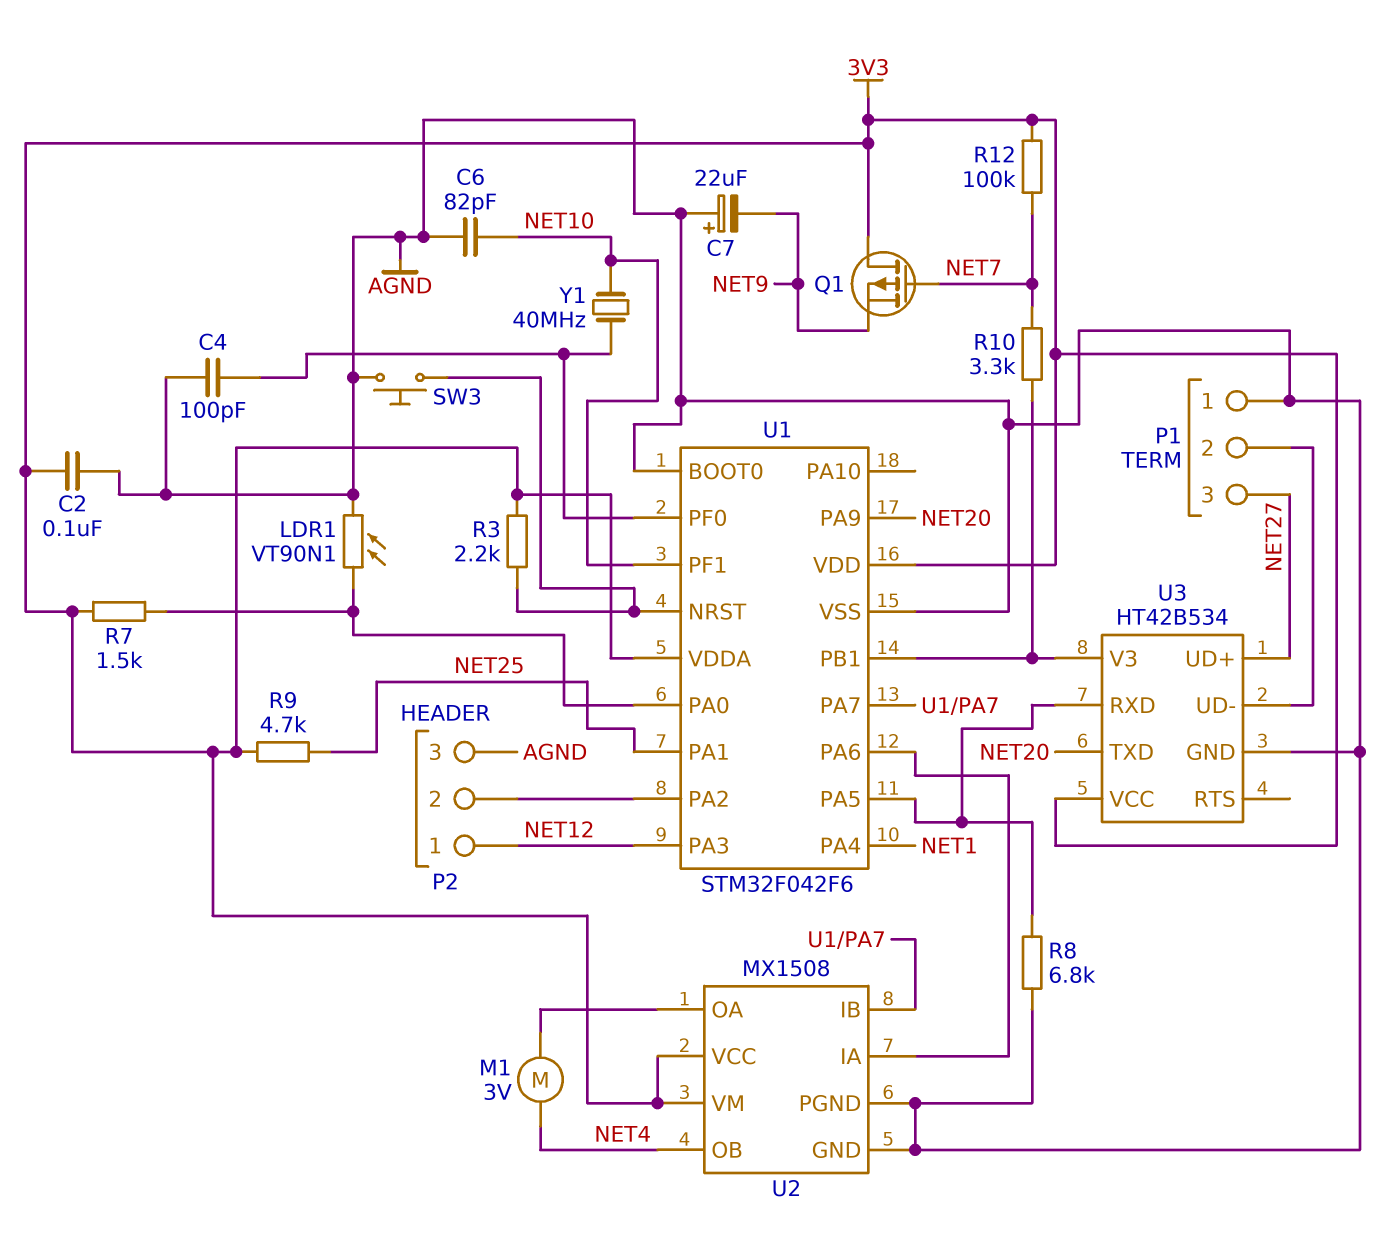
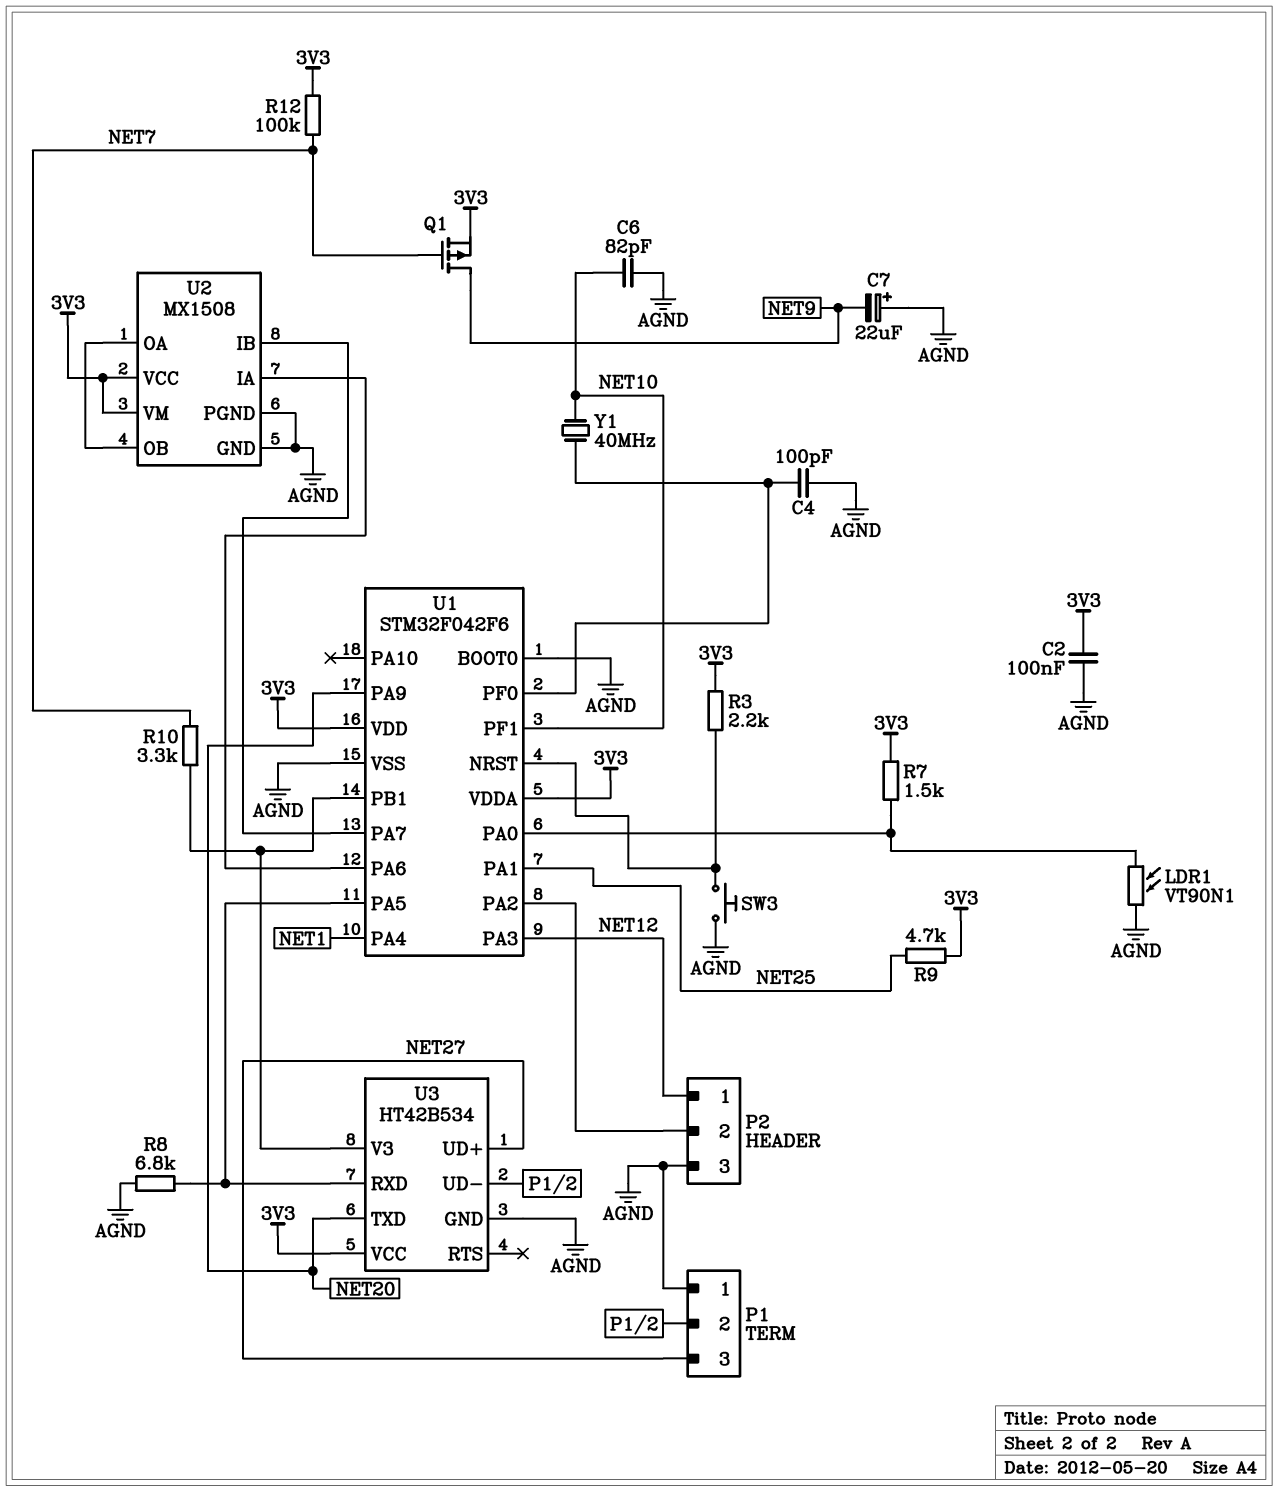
M1: motor 3V (NET4, U2/OA) -> none
Q1: PMOS (G NET7, D 3V3, S NET9) -> PMOS (G NET7, D NET9, S 3V3)
U2 pin OB: NET4 -> U2/OA

